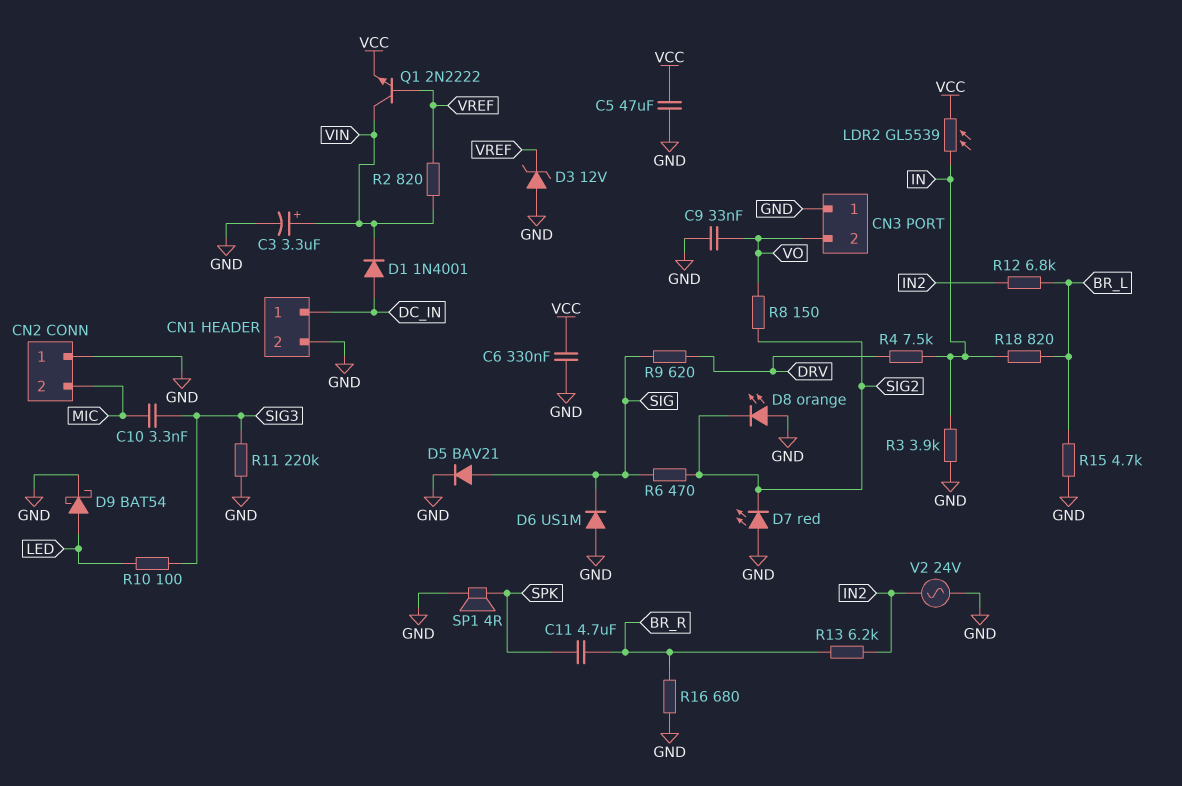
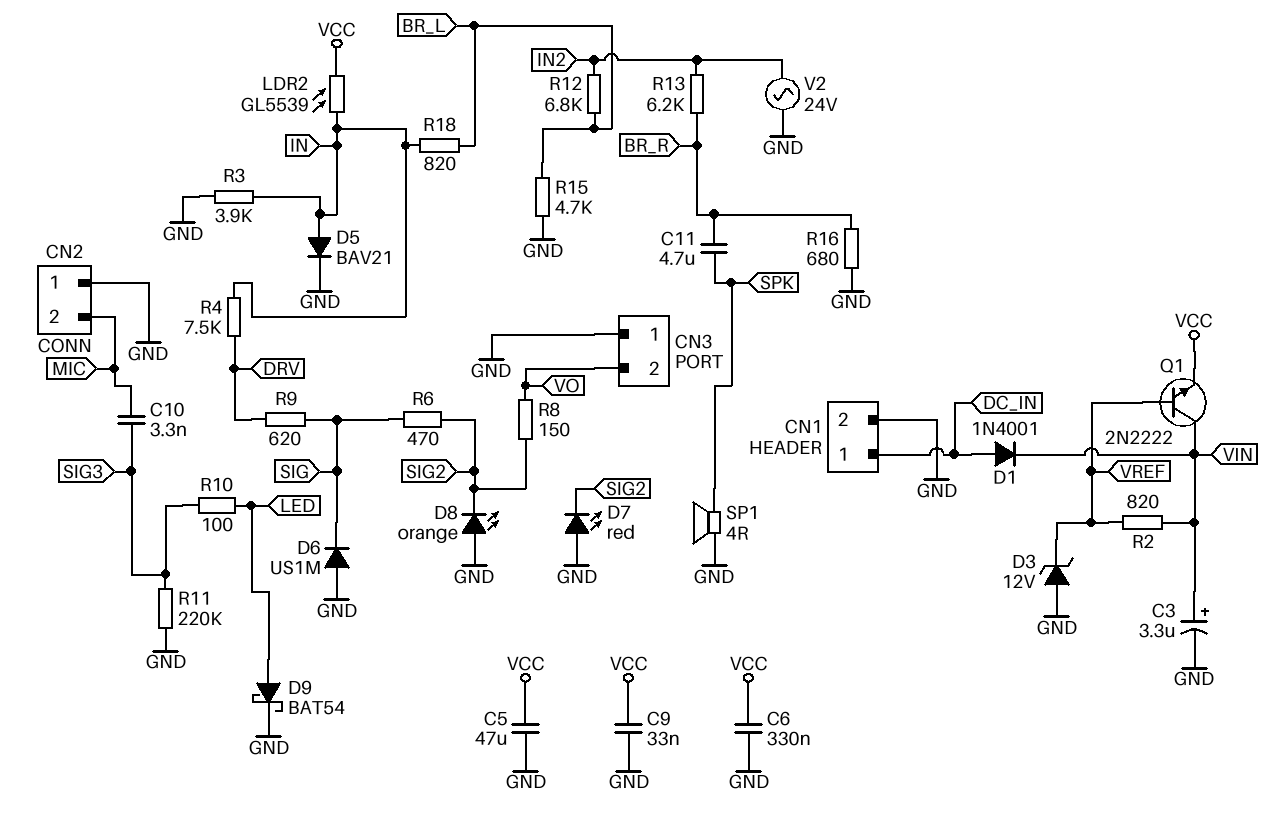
C9: 33nF (GND, VO) -> 33nF (GND, VCC)
D5: diode BAV21 (A SIG, K GND) -> diode BAV21 (A IN, K GND)

